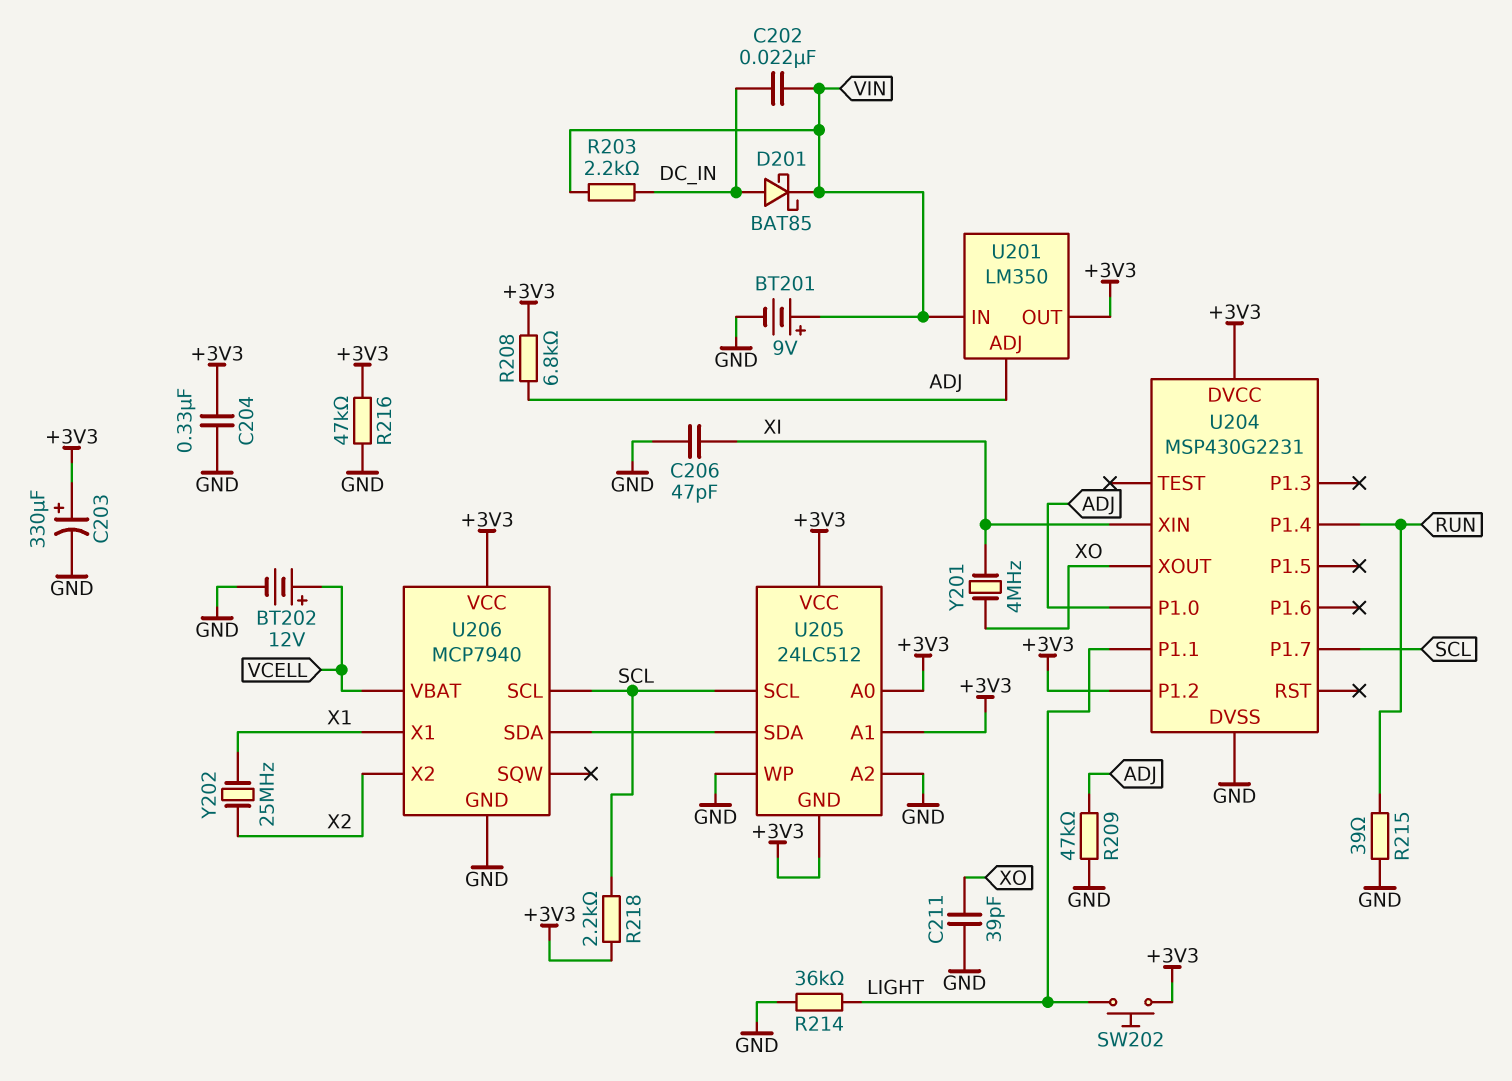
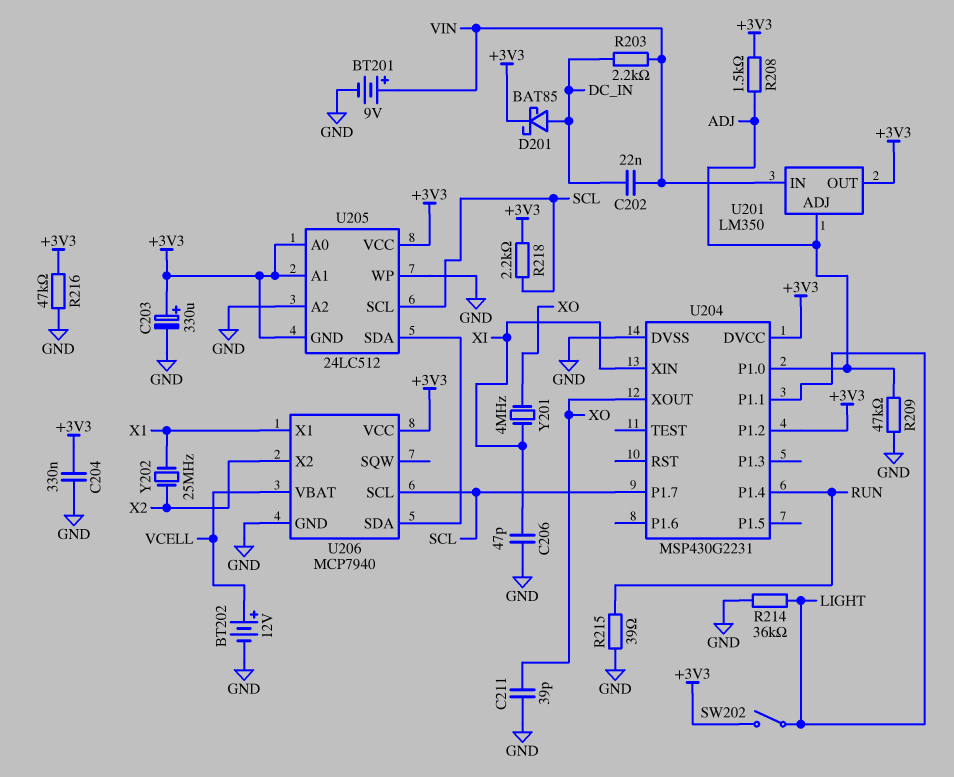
D201: schottky BAT85 (A DC_IN, K VIN) -> schottky BAT85 (A DC_IN, K +3V3)
R208: 6.8k (+3V3, ADJ) -> 1.5k (+3V3, ADJ)
SW202: button (+3V3, LIGHT) -> switch (+3V3, LIGHT)

